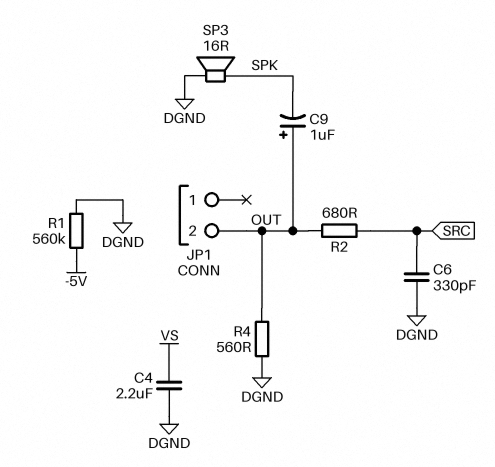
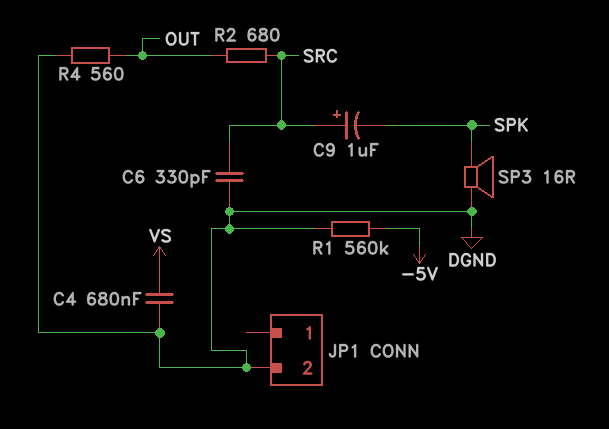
C4: 2.2uF (DGND, VS) -> 680nF (DGND, VS)
C9: 1uF (plus OUT, minus SPK) -> 1uF (plus SRC, minus SPK)
JP1 pin 2: OUT -> DGND

